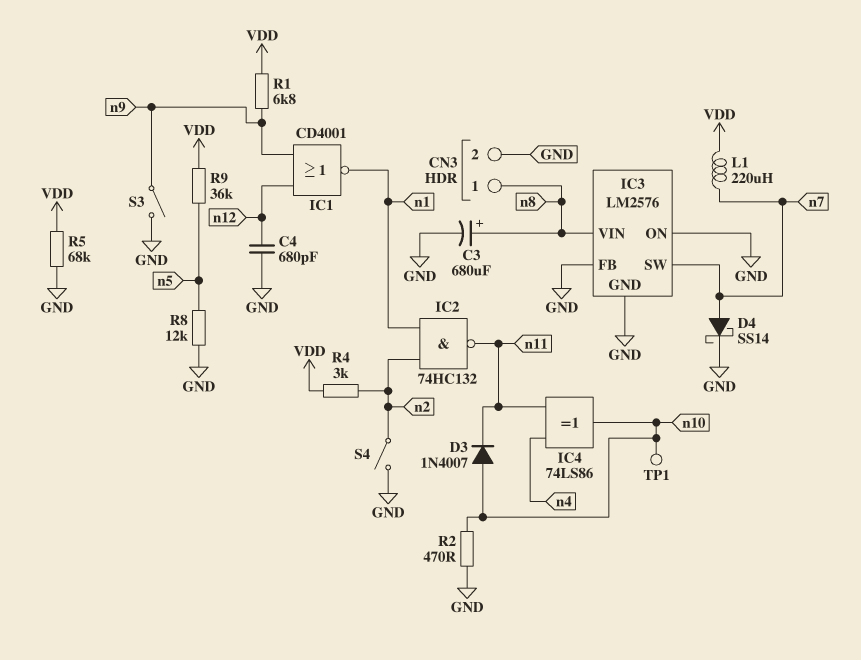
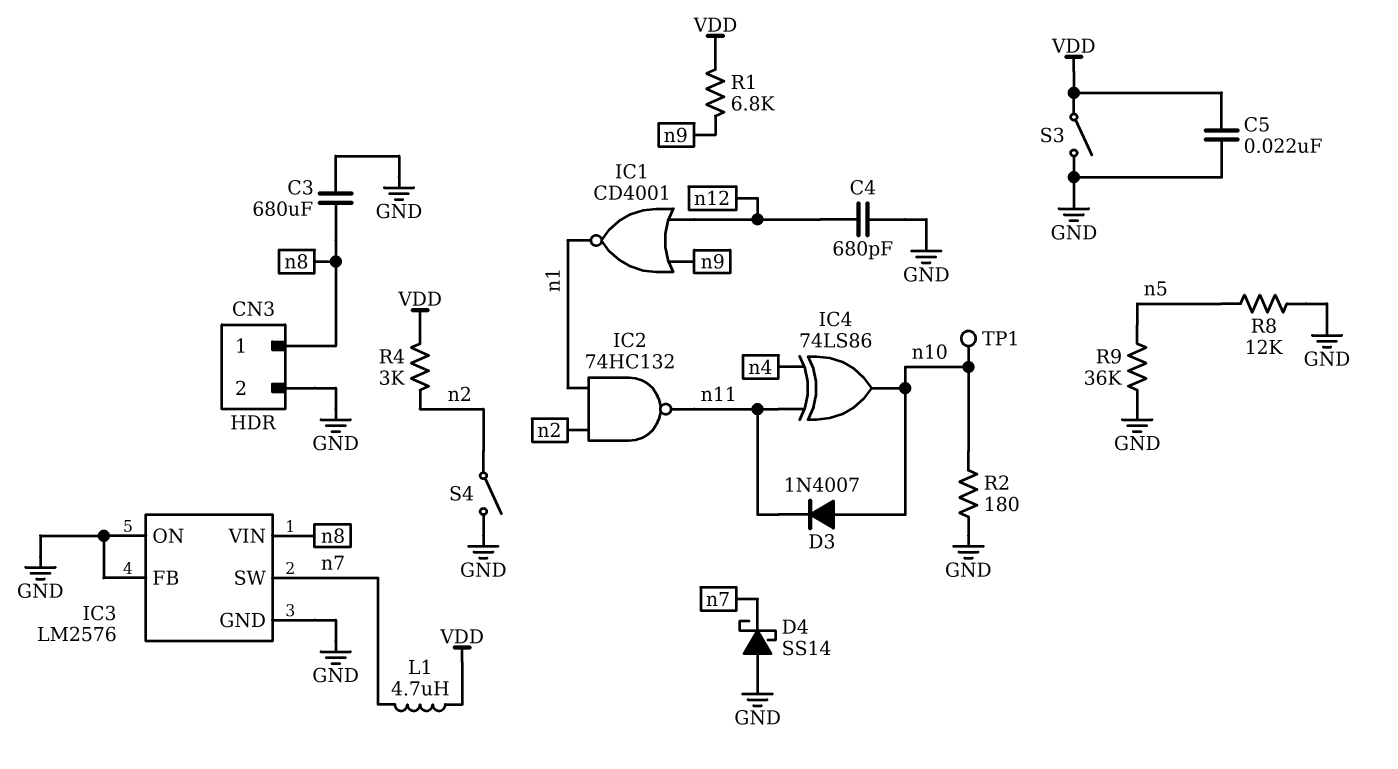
C3: 680uF (plus n8, minus GND) -> 680uF (GND, n8)
C5: none -> 22nF (GND, VDD)
D4: schottky SS14 (A n7, K GND) -> schottky SS14 (A GND, K n7)
L1: 220uH (VDD, n7) -> 4.7uH (VDD, n7)
R2: 470 (GND, n10) -> 180 (GND, n10)
R5: 68k (GND, VDD) -> none
R9: 36k (VDD, n5) -> 36k (GND, n5)
S3: switch (GND, n9) -> switch (GND, VDD)

